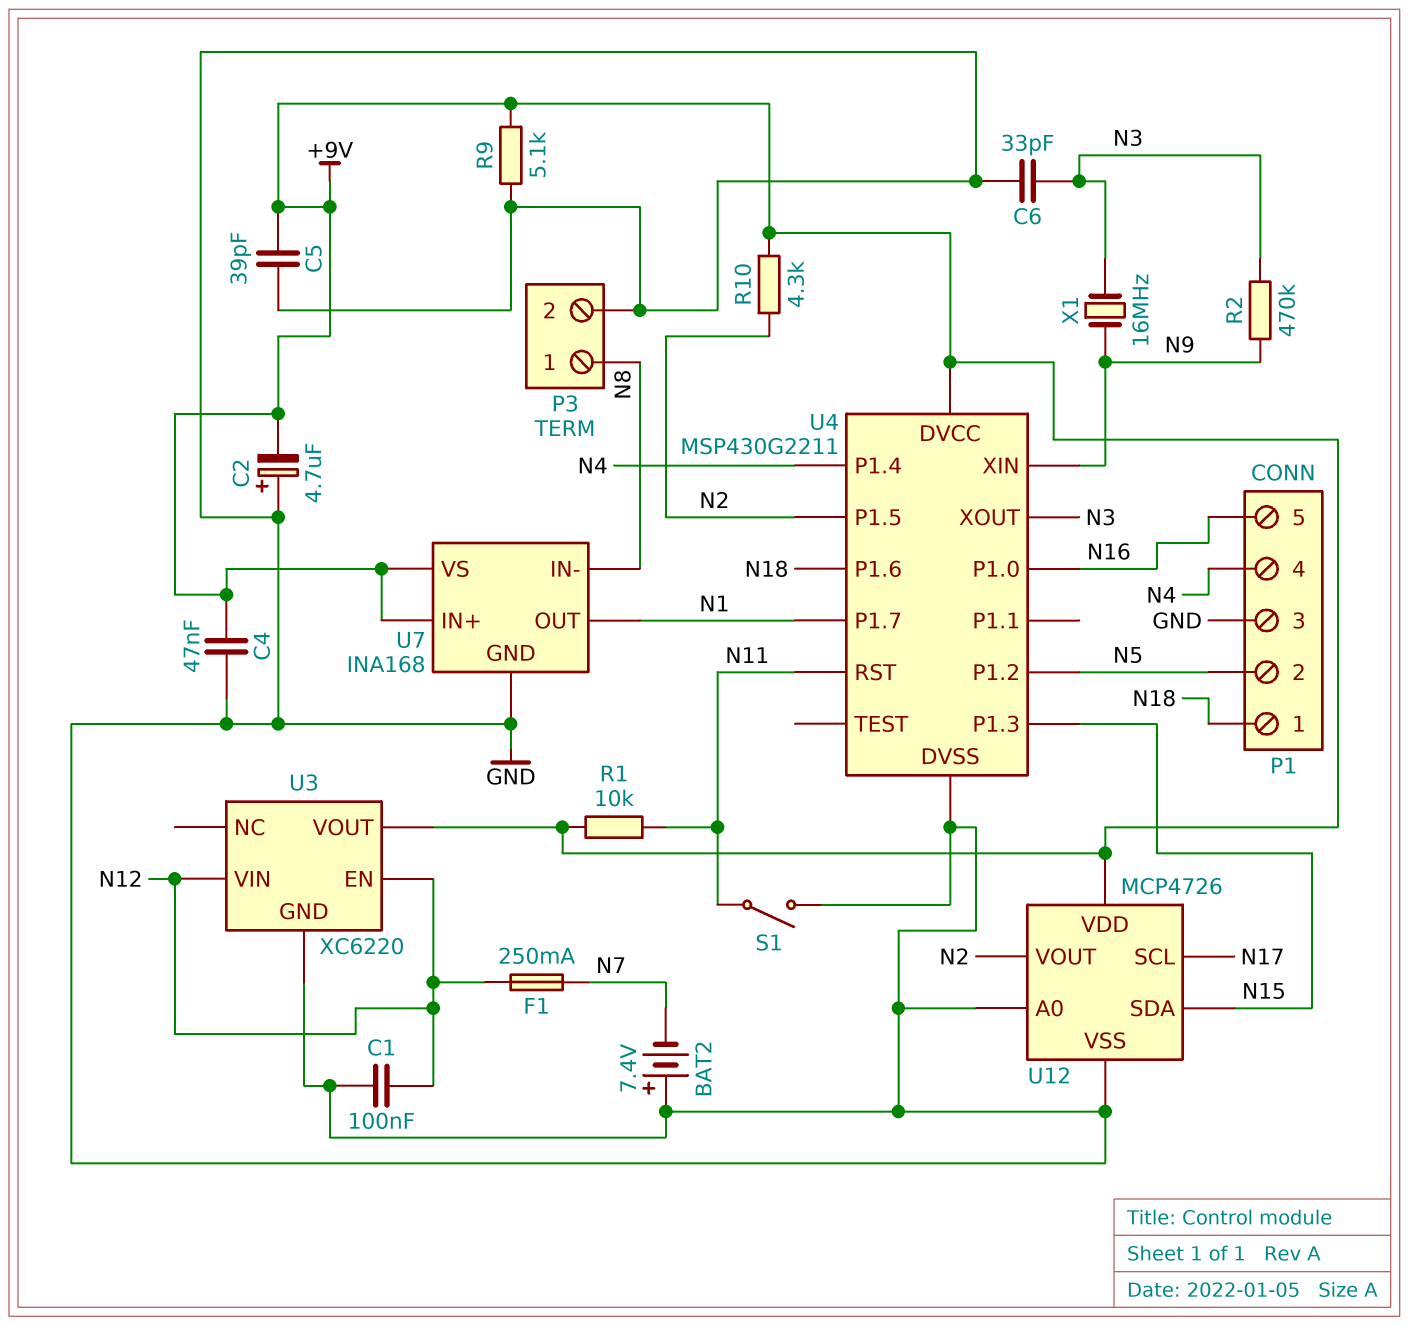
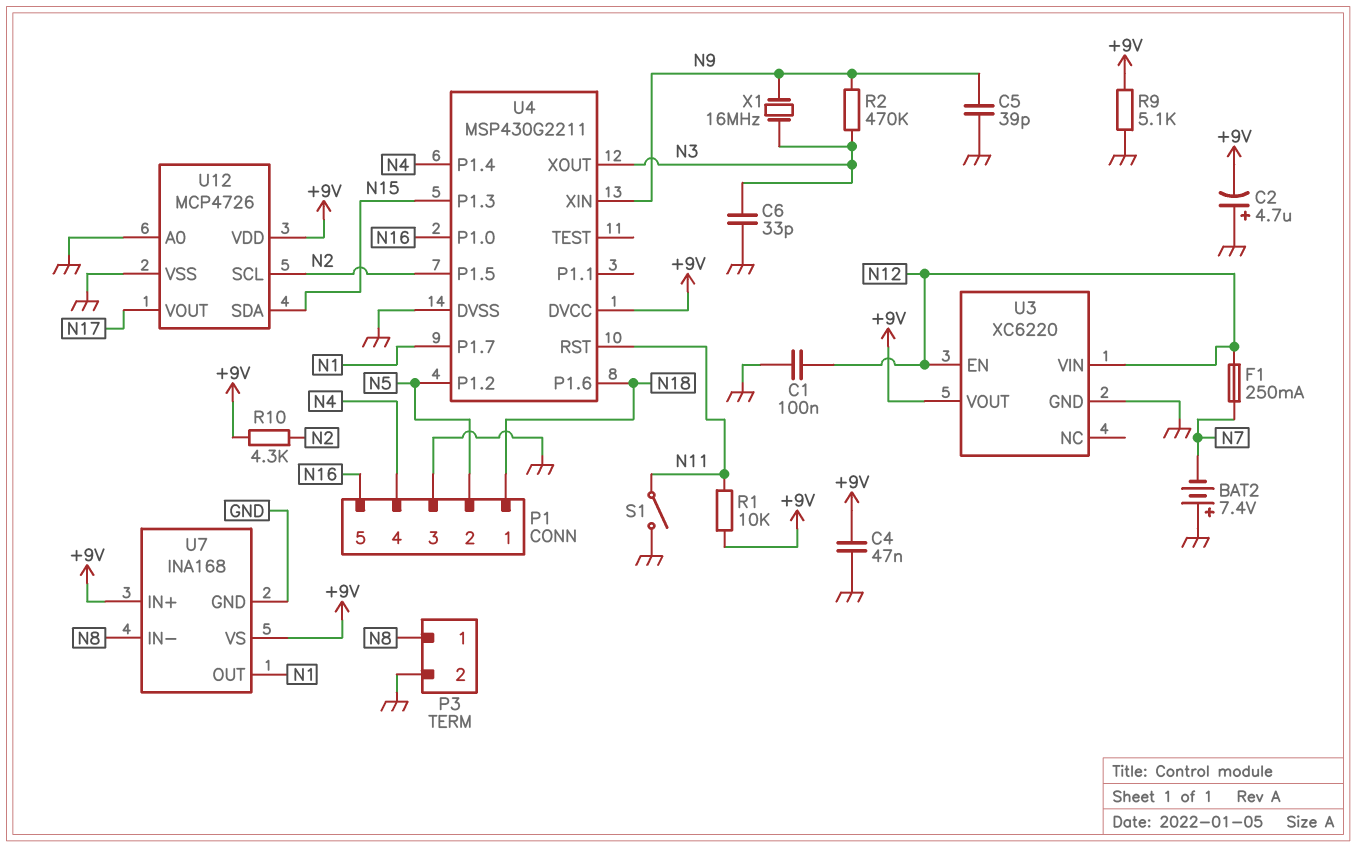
C5: 39pF (+9V, GND) -> 39pF (GND, N9)
U12 pin SCL: N17 -> N2
U12 pin VOUT: N2 -> N17

